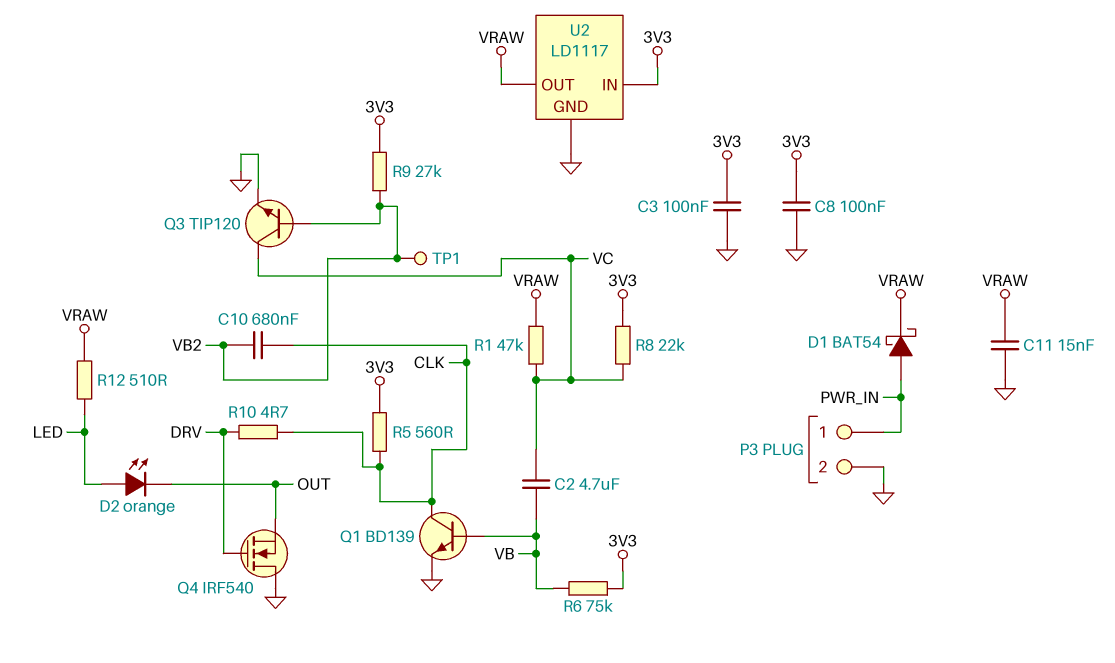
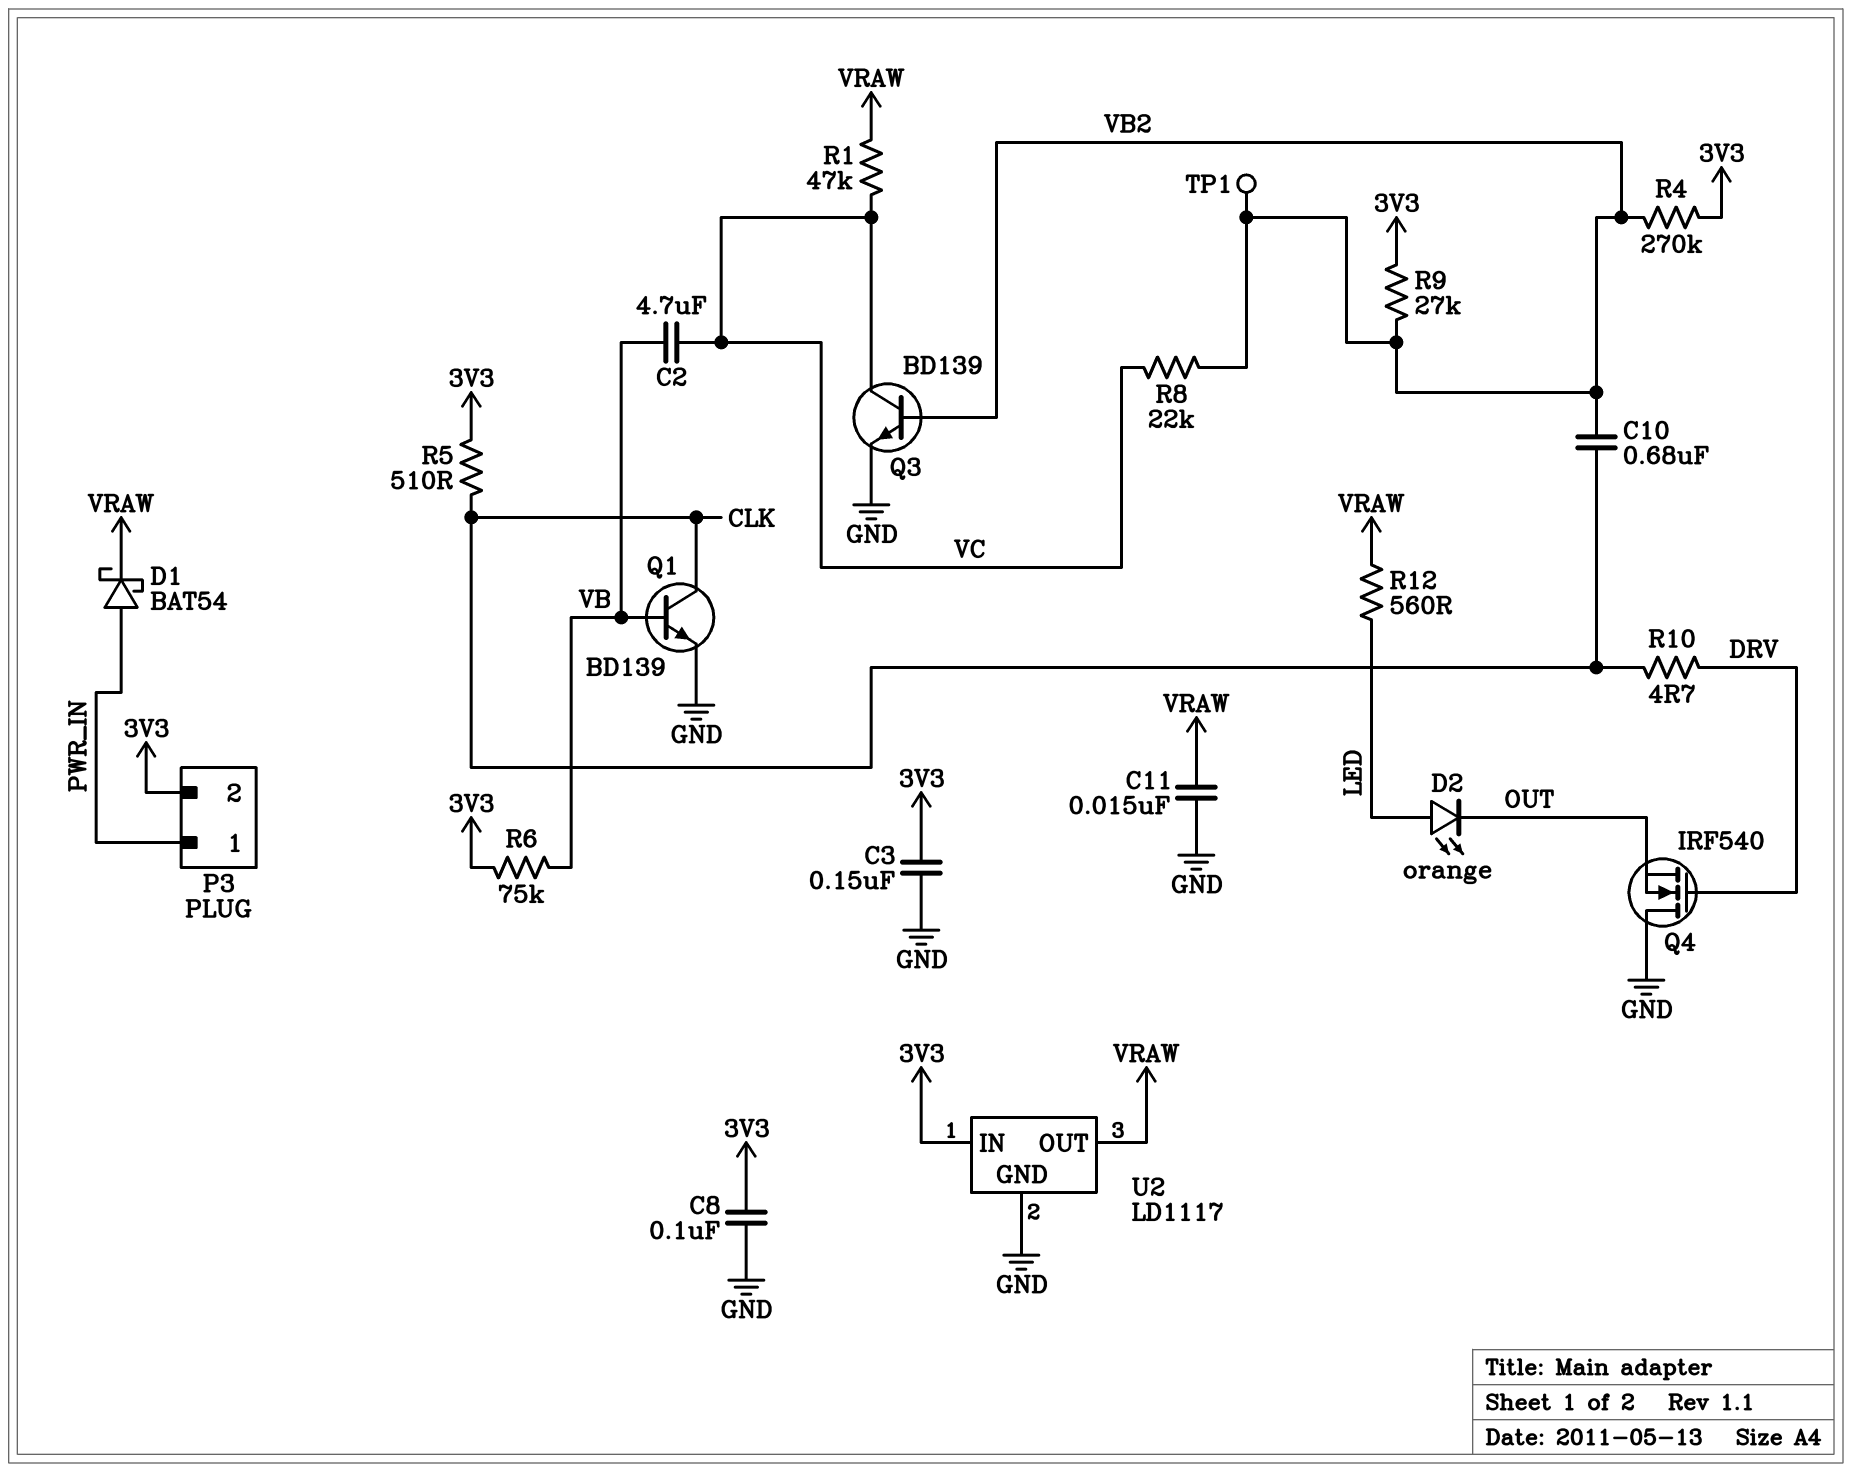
C3: 100nF (3V3, GND) -> 150nF (3V3, GND)
P3 pin 2: GND -> 3V3
Q3: NPN TIP120 (B VB2, C VC, E GND) -> NPN BD139 (B VB2, C VC, E GND)
R4: none -> 270k (3V3, VB2)
R5: 560 (3V3, CLK) -> 510 (3V3, CLK)
R8: 22k (3V3, VC) -> 22k (VB2, VC)
R12: 510 (LED, VRAW) -> 560 (LED, VRAW)

